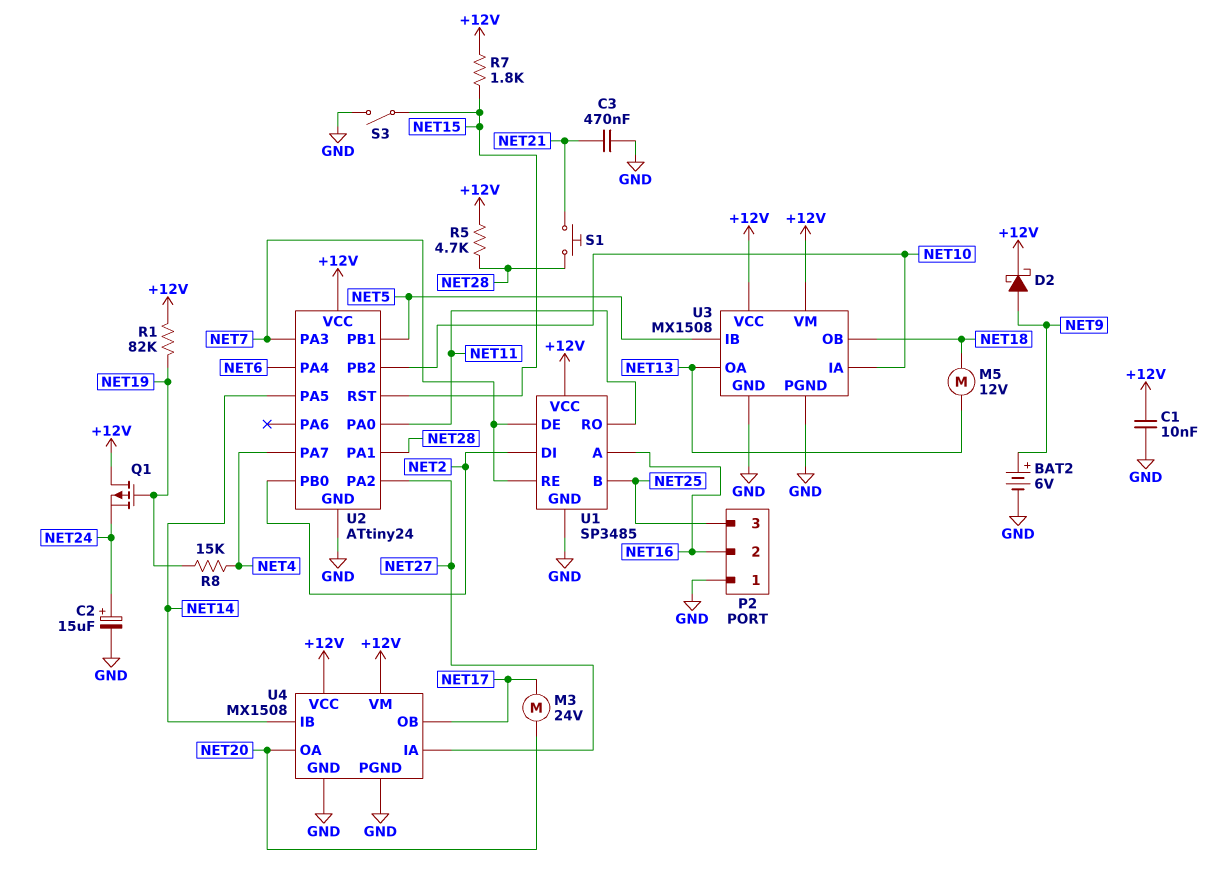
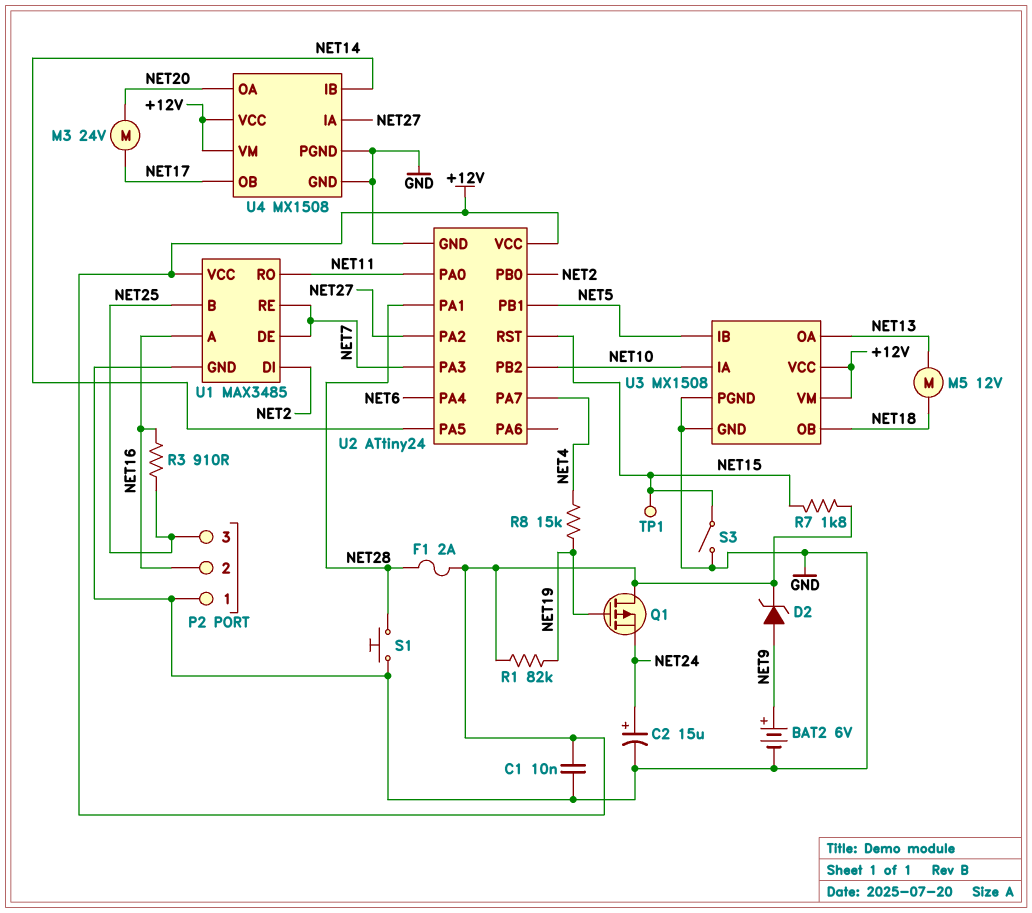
C3: 470nF (GND, NET21) -> none
D2: schottky (A NET9, K +12V) -> zener (A NET9, K +12V)
F1: none -> 2A (+12V, NET28)
R3: none -> 910 (NET16, NET25)
R5: 4.7k (+12V, NET28) -> none
S1: button (NET21, NET28) -> button (GND, NET28)
TP1: none -> test point (NET15)
U1: SP3485 -> MAX3485

